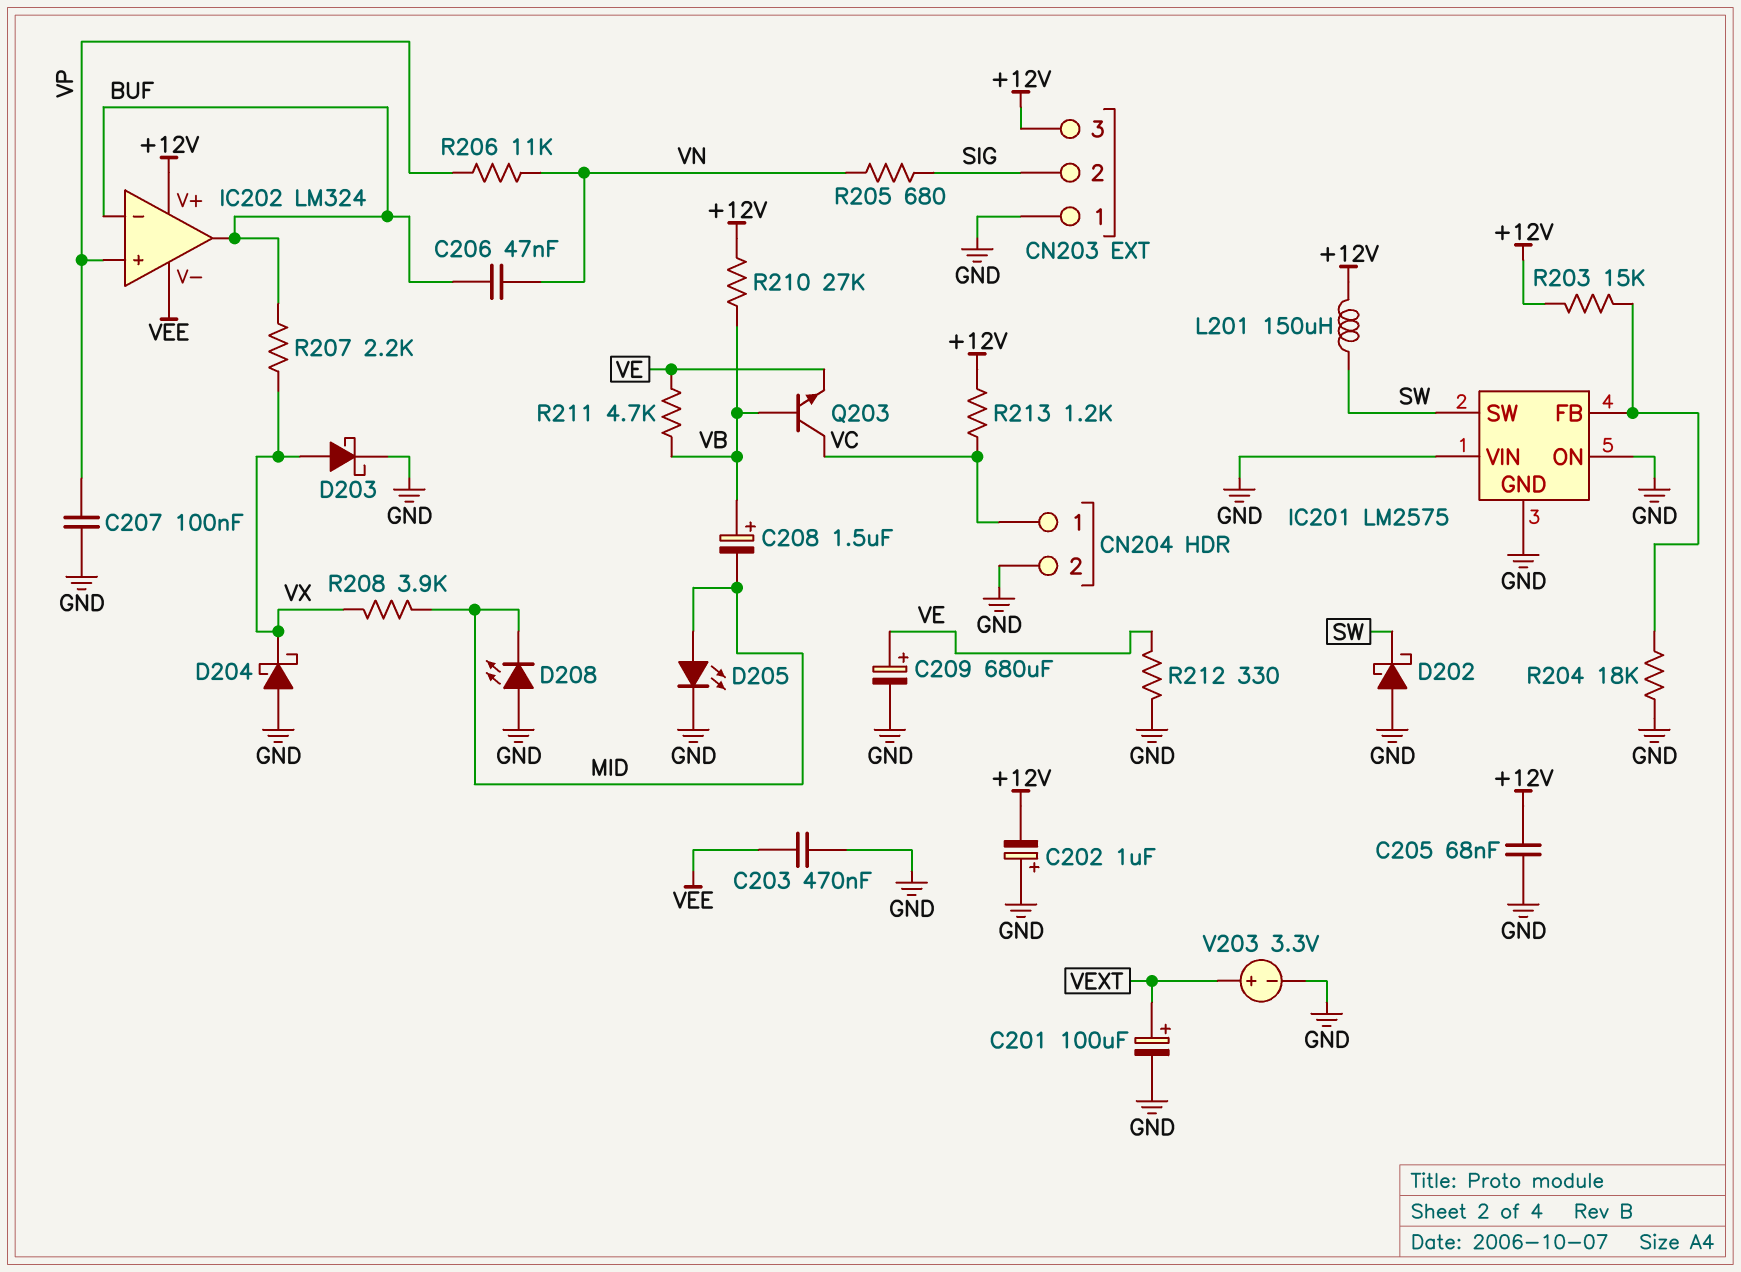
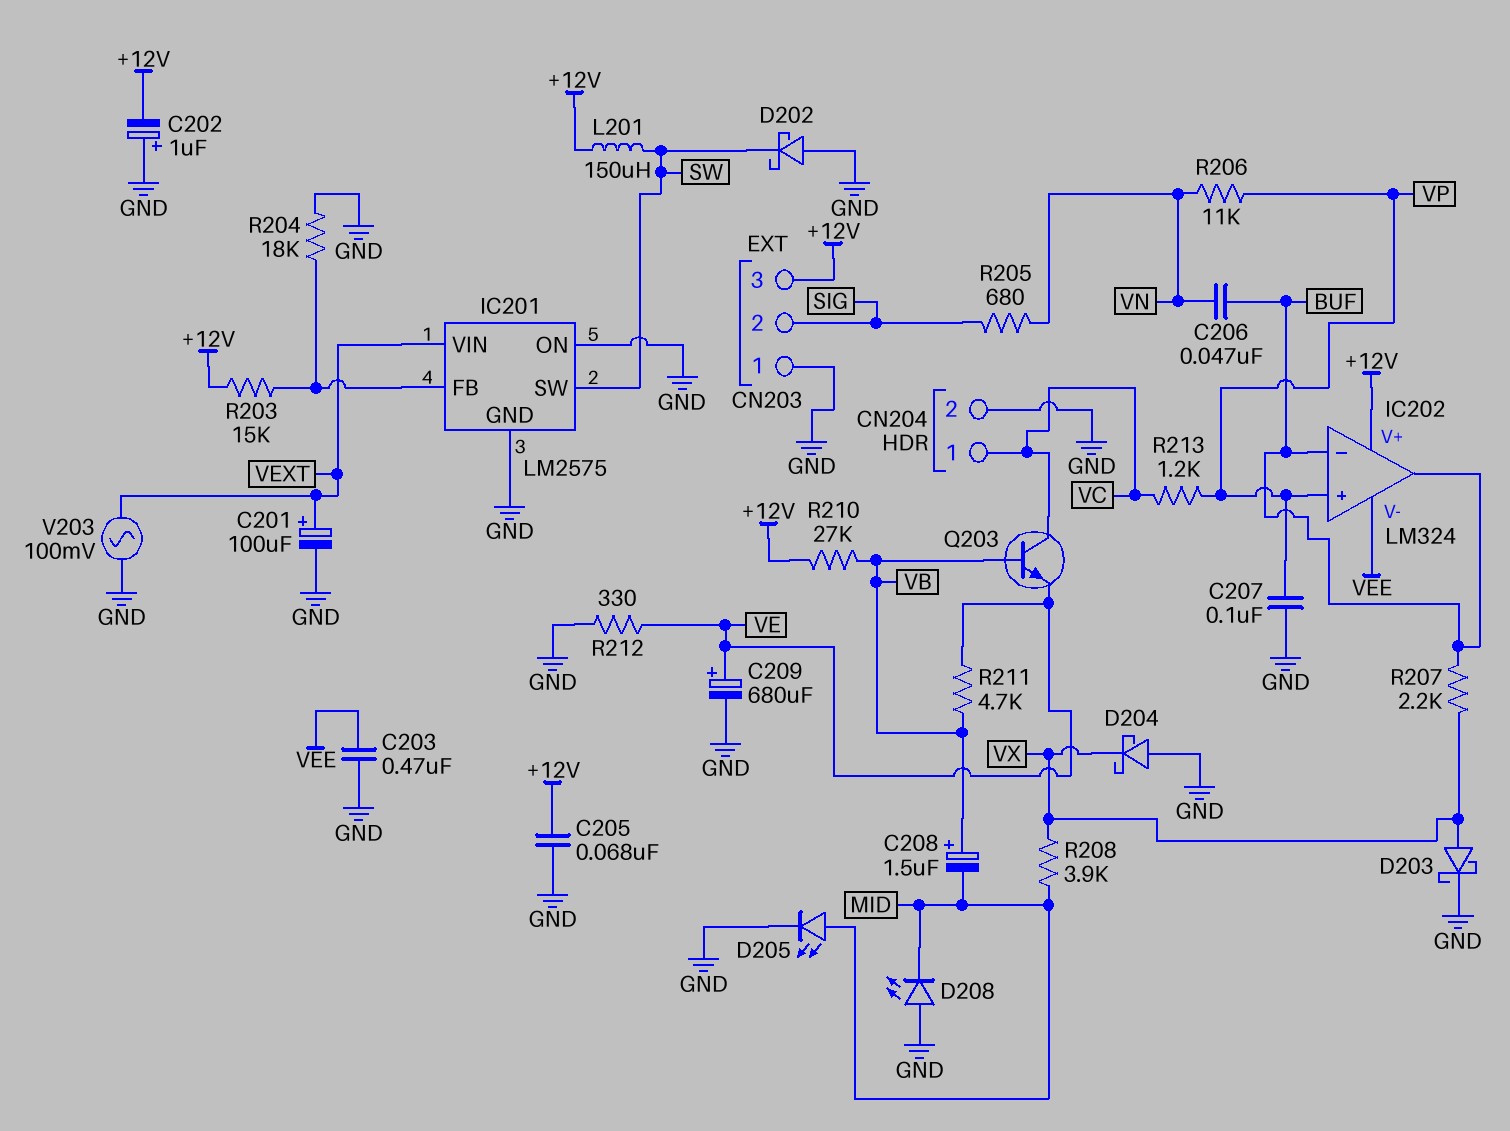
IC201 pin VIN: GND -> VEXT
R213: 1.2k (+12V, VC) -> 1.2k (VC, VP)
V203: 3.3V (plus VEXT, minus GND) -> AC 100mV (GND, VEXT)

